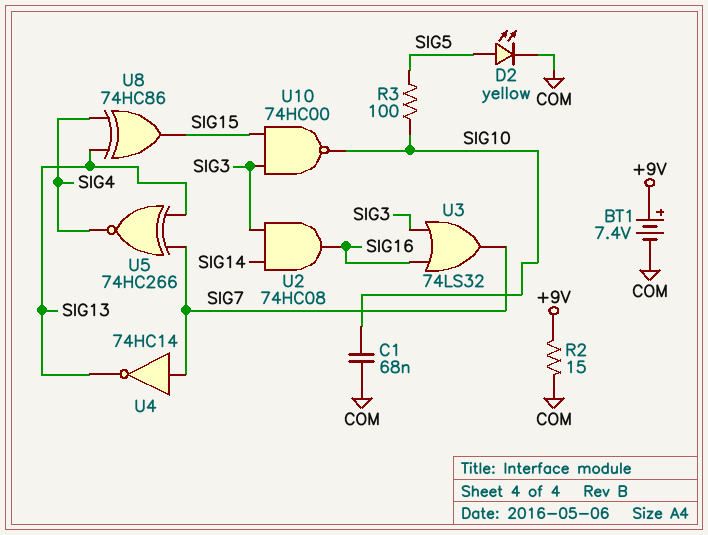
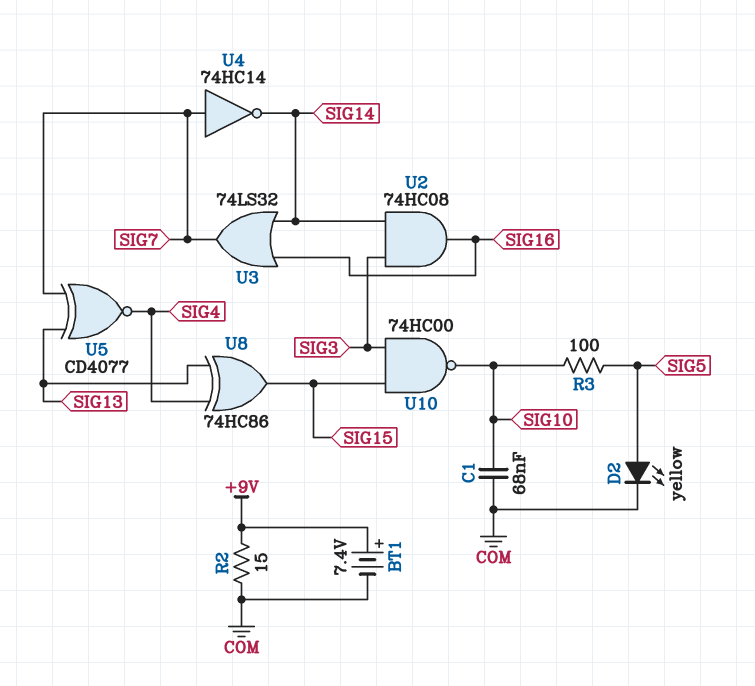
U3: OR 74LS32 (in SIG3, in SIG16, out SIG7) -> OR 74LS32 (in SIG14, in SIG16, out SIG7)
U4: NOT 74HC14 (in SIG7, out SIG13) -> NOT 74HC14 (in SIG7, out SIG14)
U5: XNOR 74HC266 (in SIG7, in SIG13, out SIG4) -> XNOR CD4077 (in SIG7, in SIG13, out SIG4)

